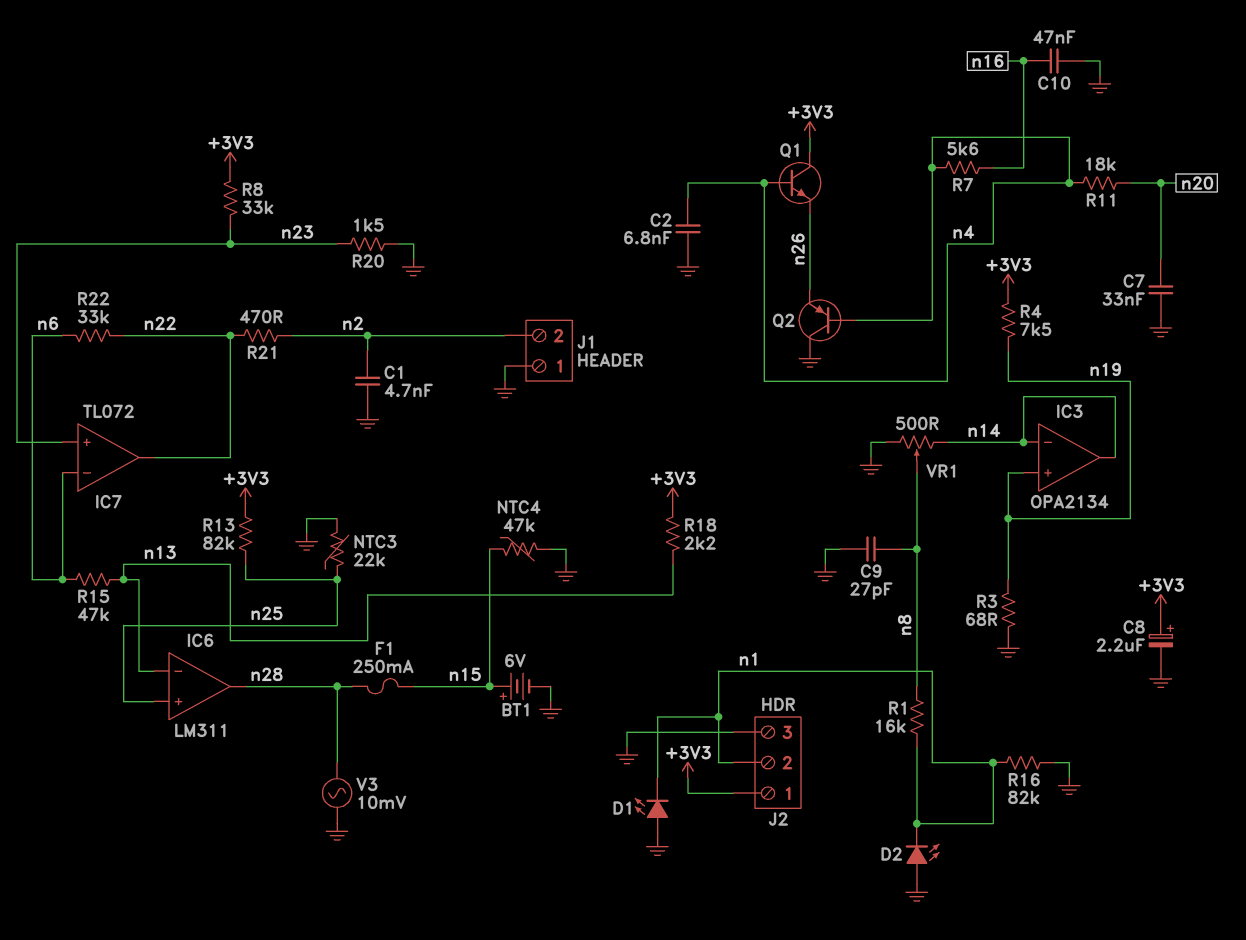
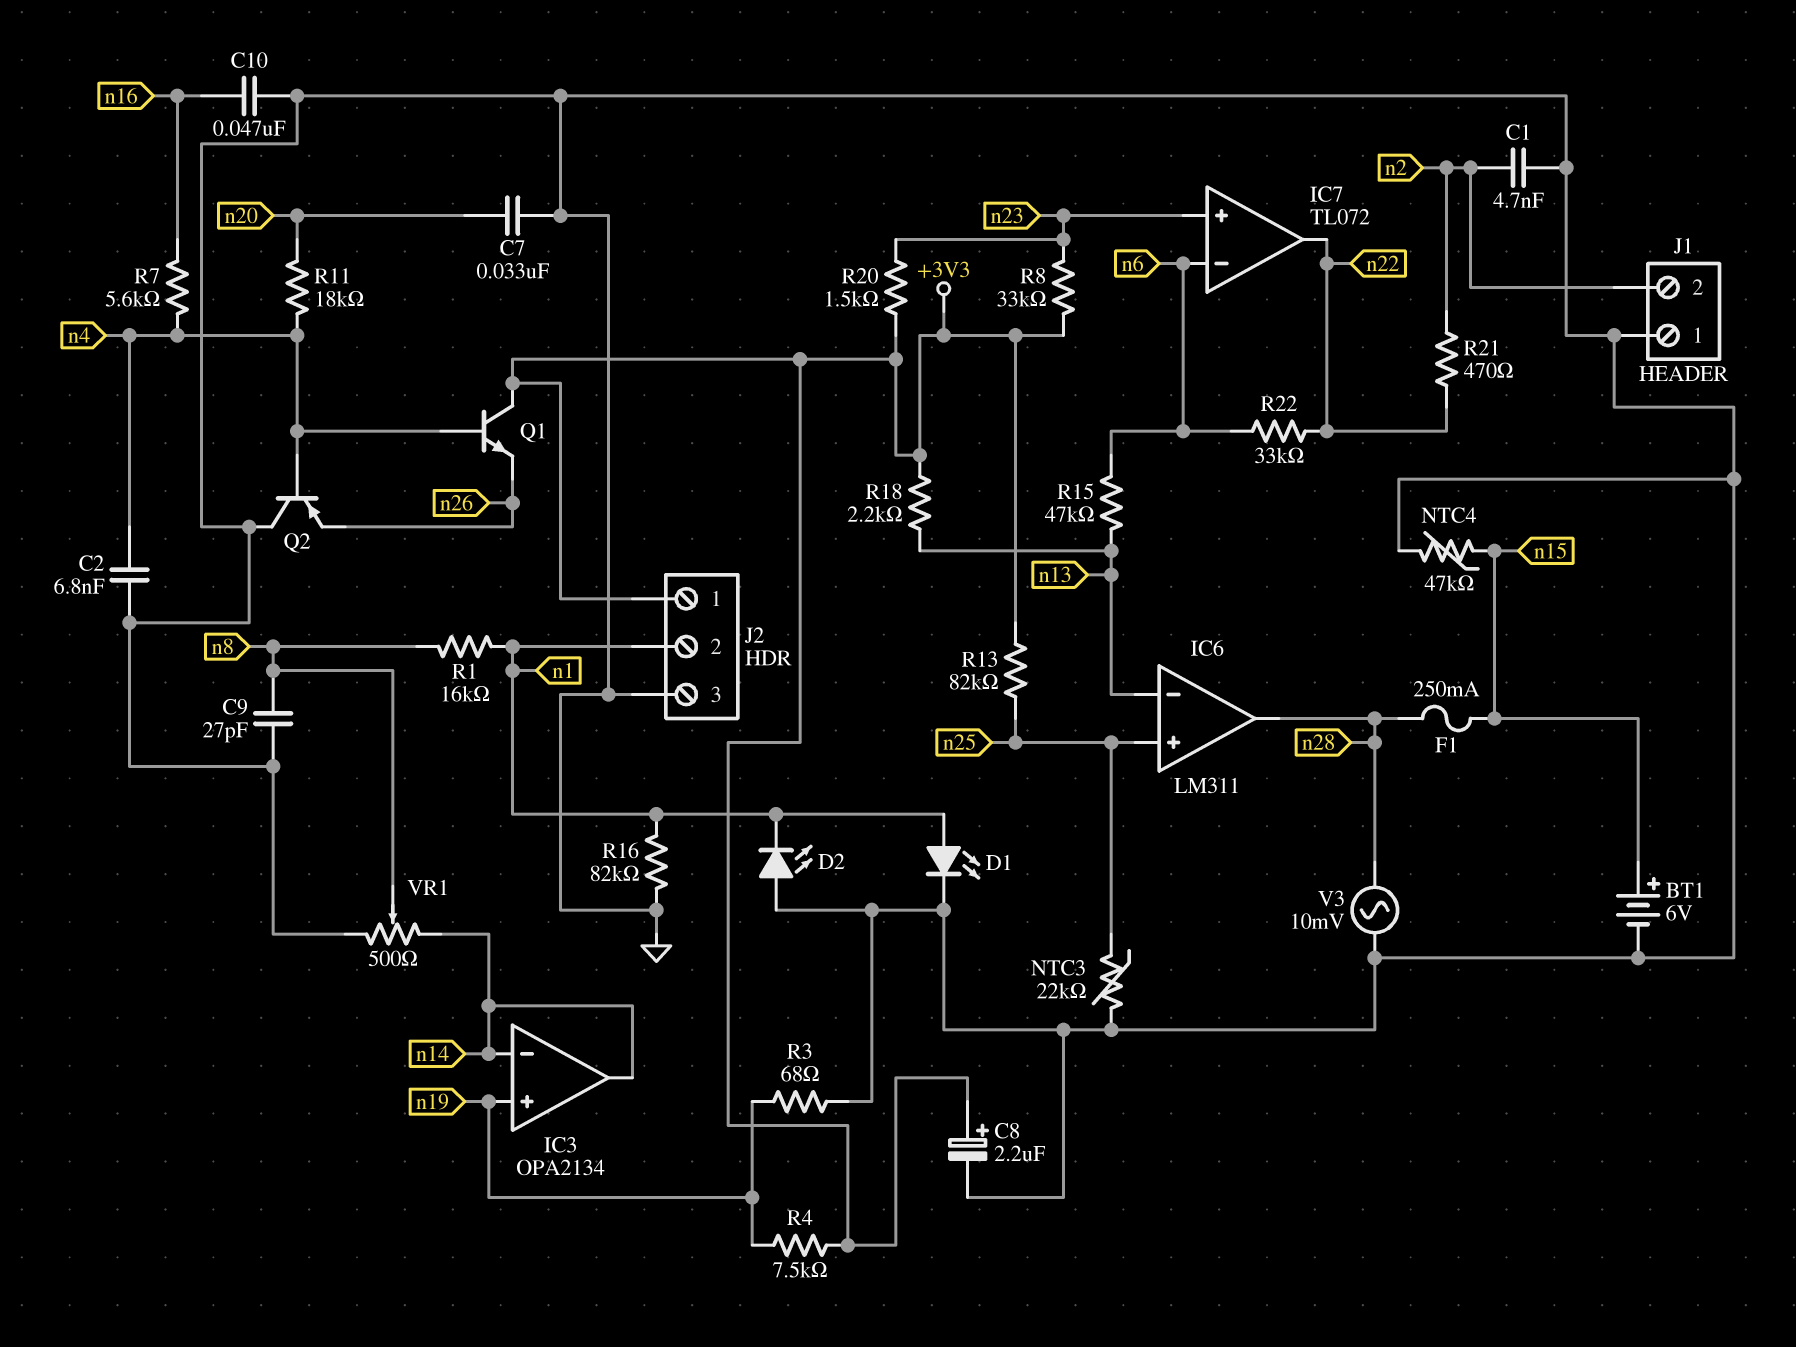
D1: LED (A GND, K n1) -> LED (A n1, K GND)
R20: 1.5k (GND, n23) -> 1.5k (+3V3, n23)

